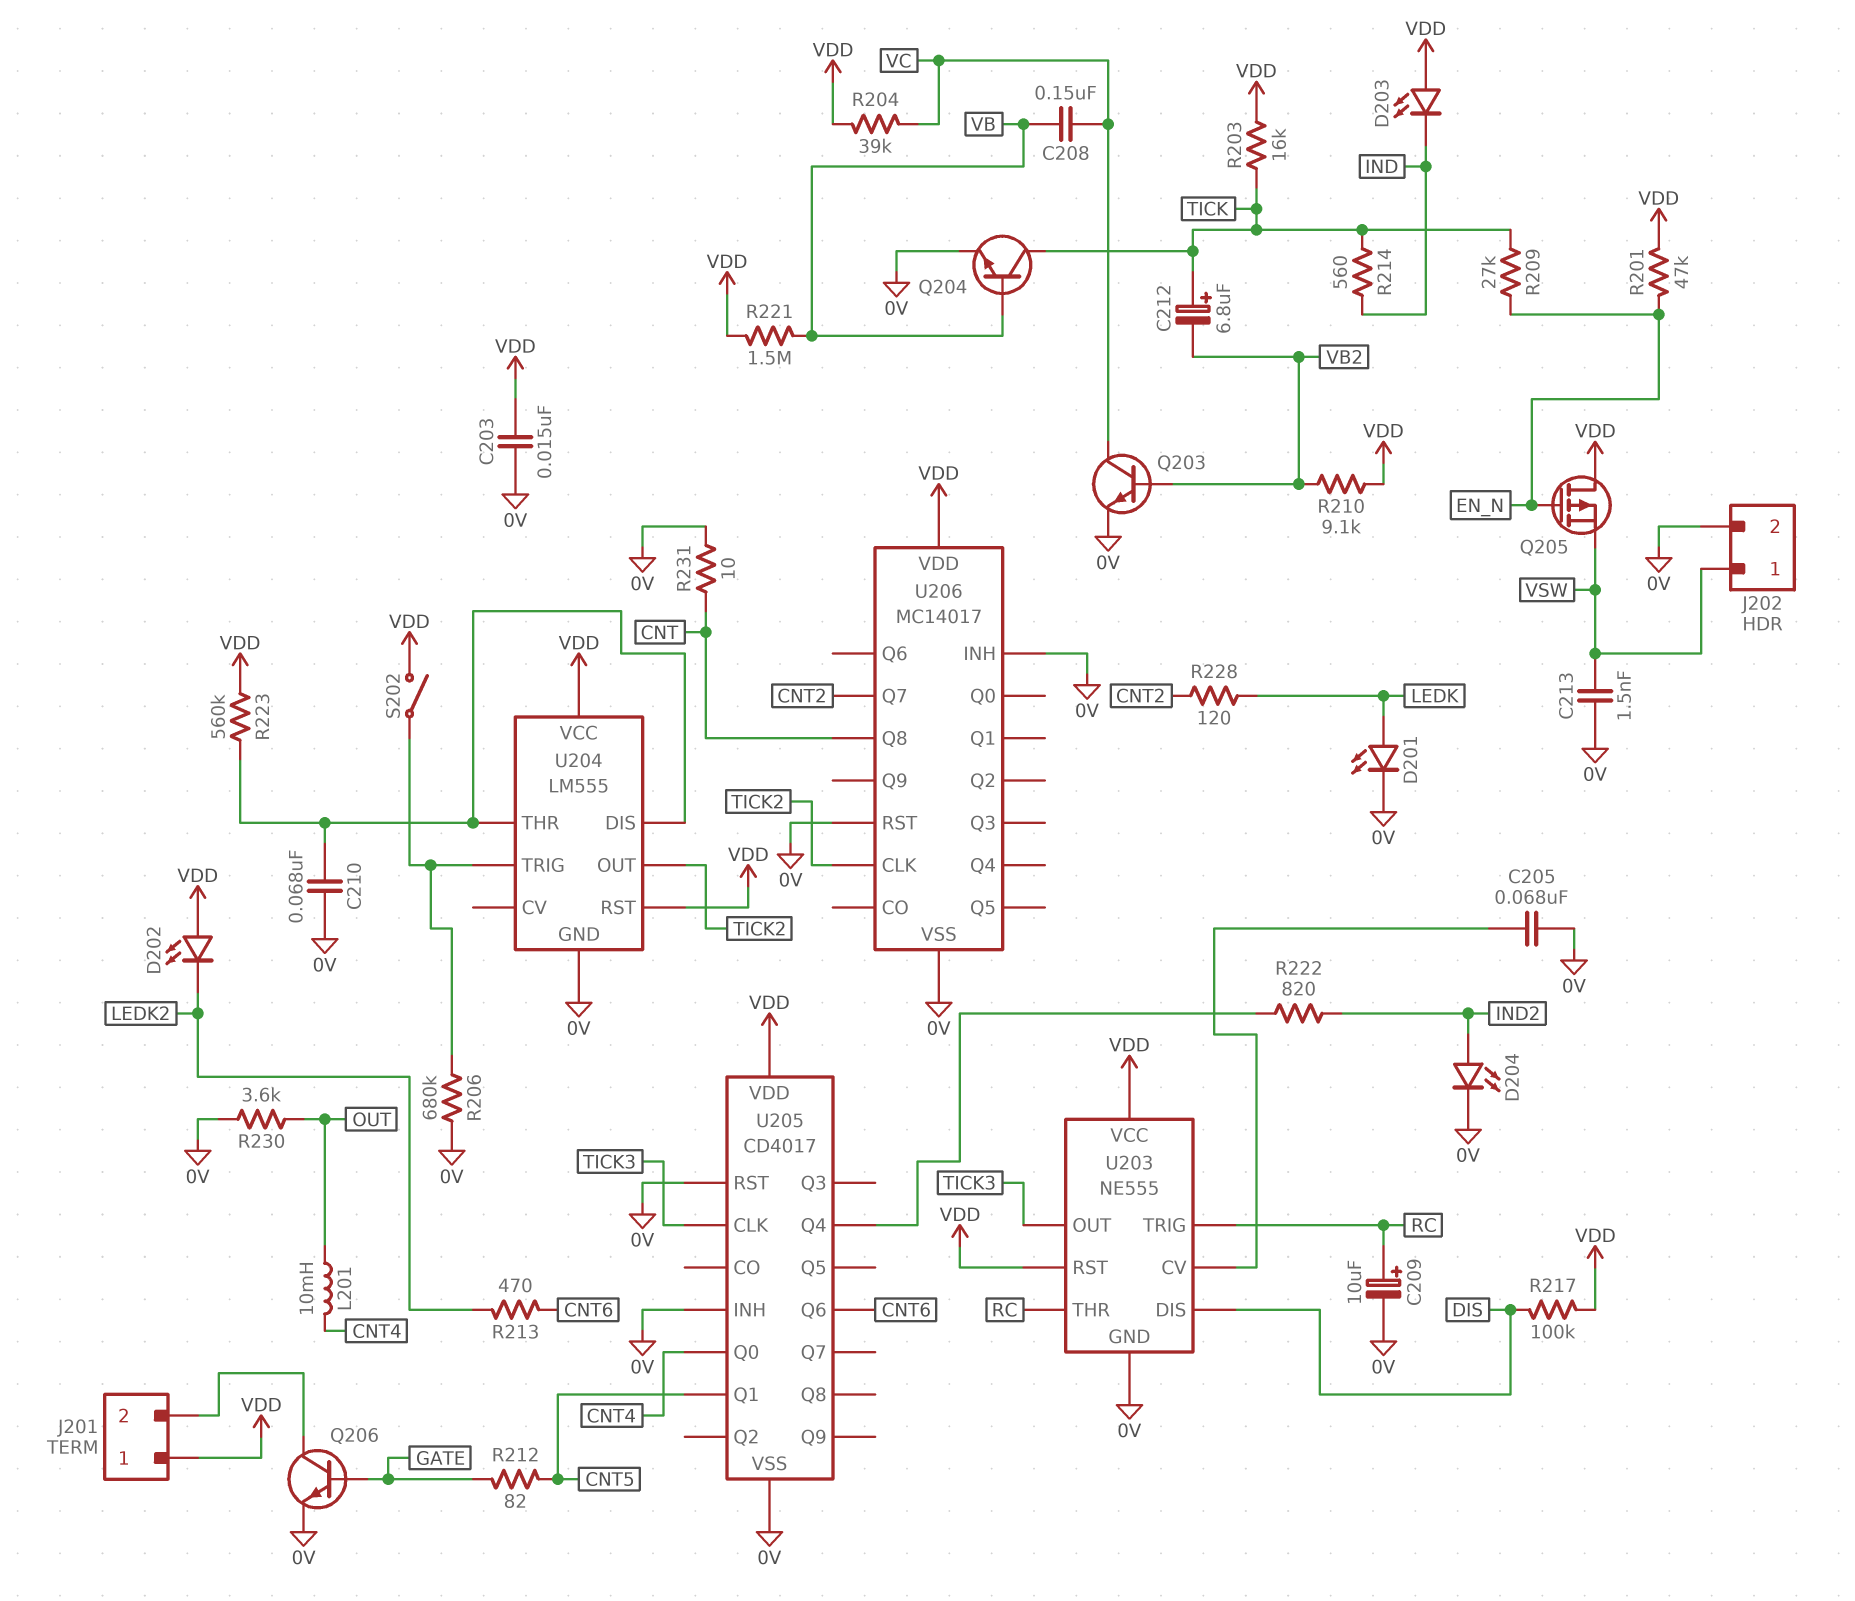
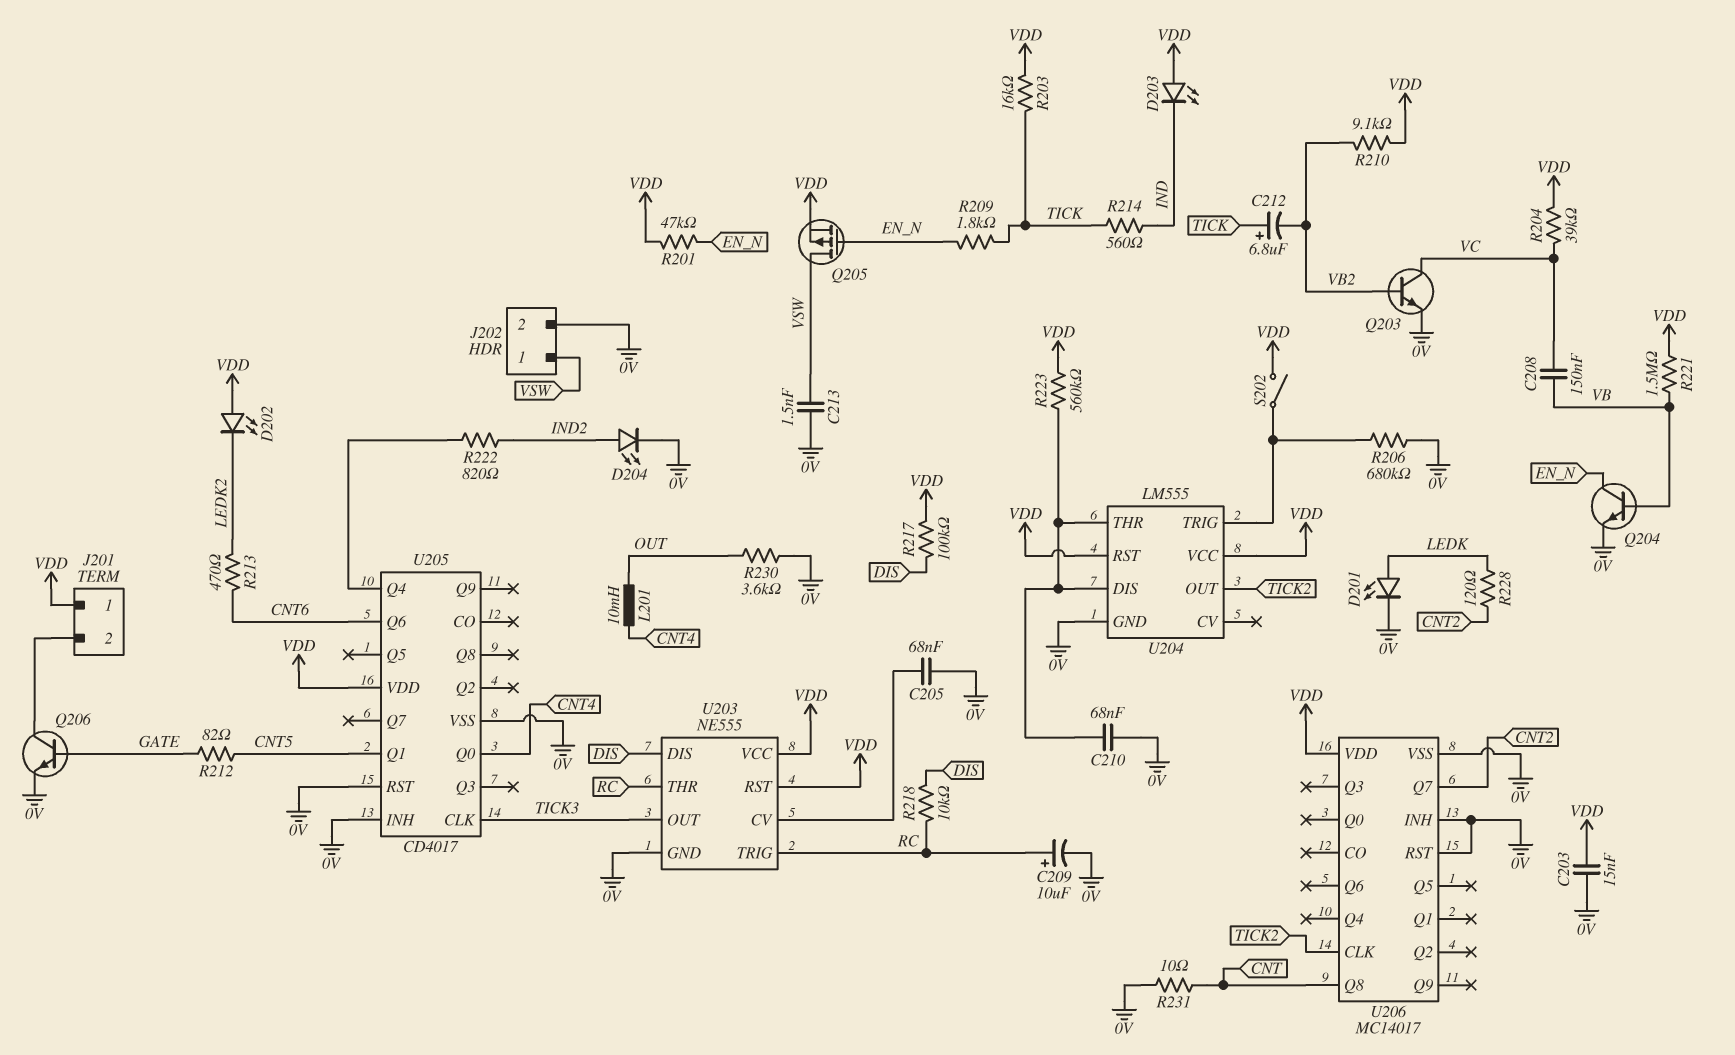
Q204: NPN (B VB, C TICK, E 0V) -> NPN (B VB, C EN_N, E 0V)
Q205: PMOS (G EN_N, D VDD, S VSW) -> PMOS (G EN_N, D VSW, S VDD)
R209: 27k (EN_N, TICK) -> 1.8k (EN_N, TICK)
R218: none -> 10k (DIS, RC)

